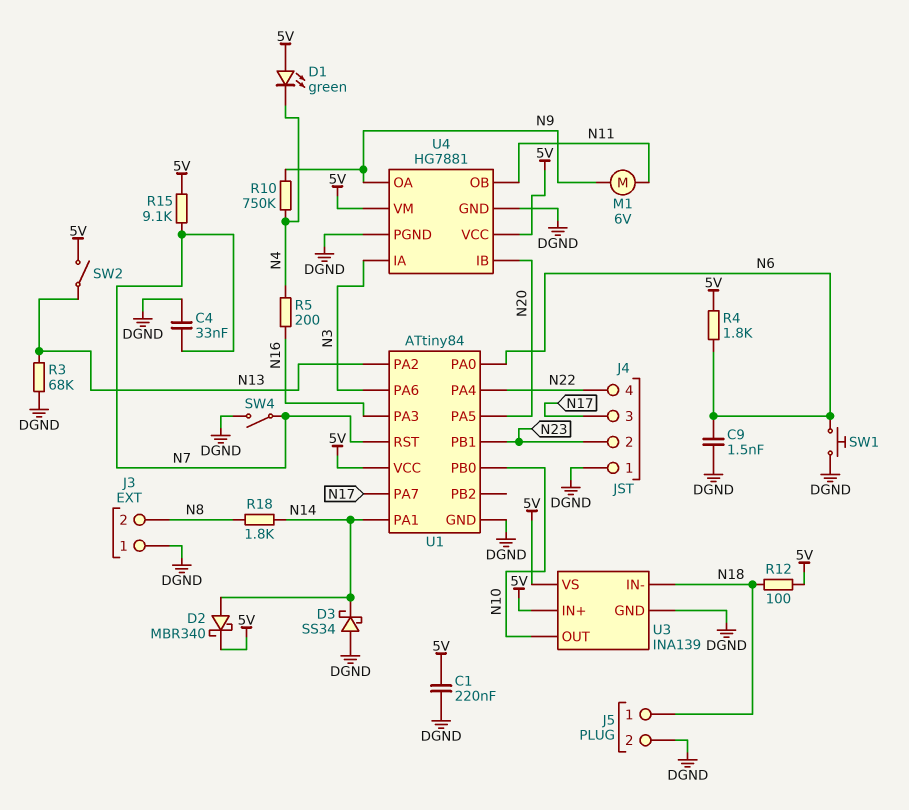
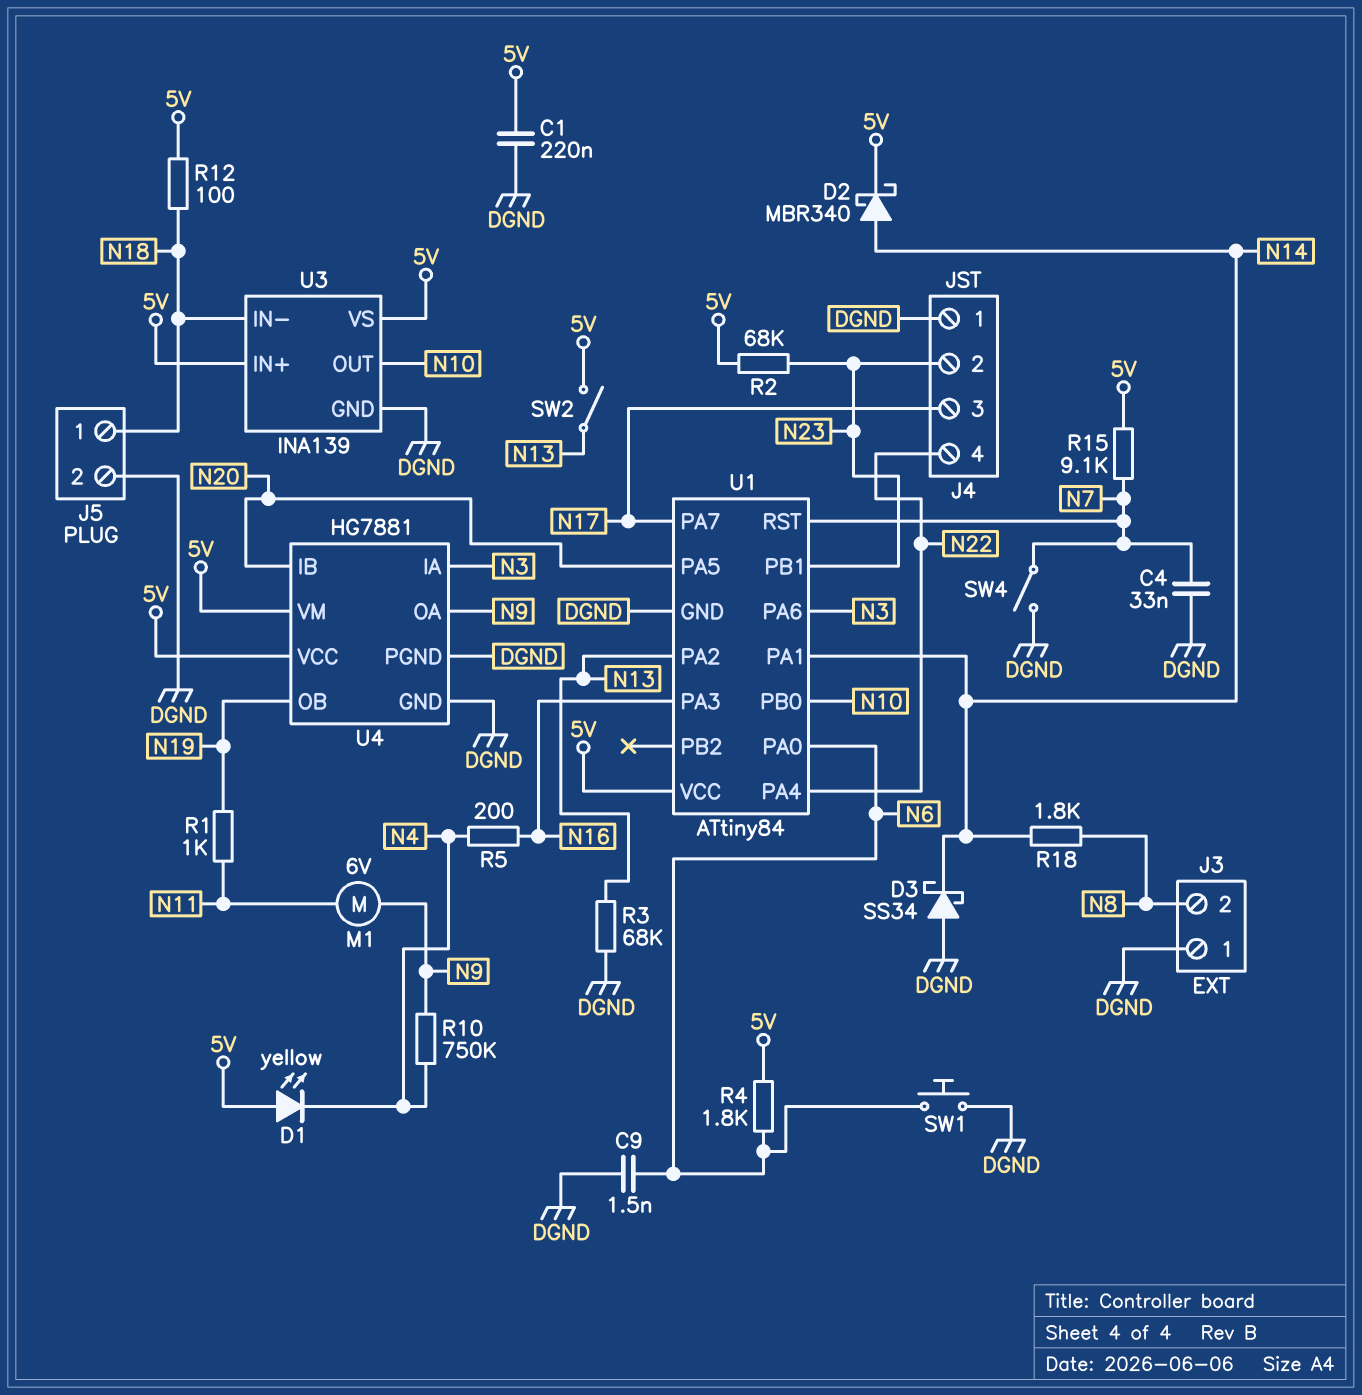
D1: LED green (A 5V, K N4) -> LED yellow (A 5V, K N4)
R1: none -> 1k (N11, N19)
R2: none -> 68k (5V, N23)
U4 pin OB: N11 -> N19

